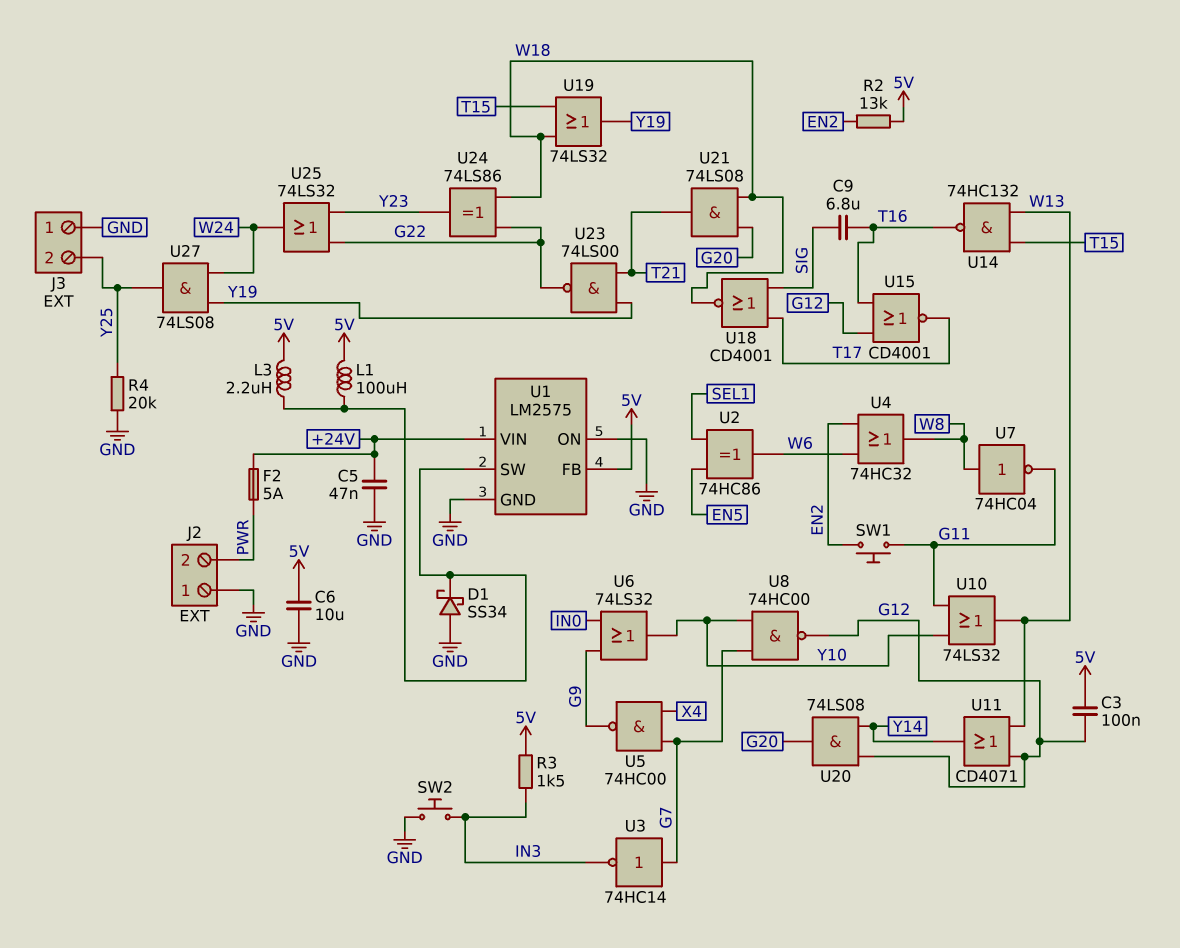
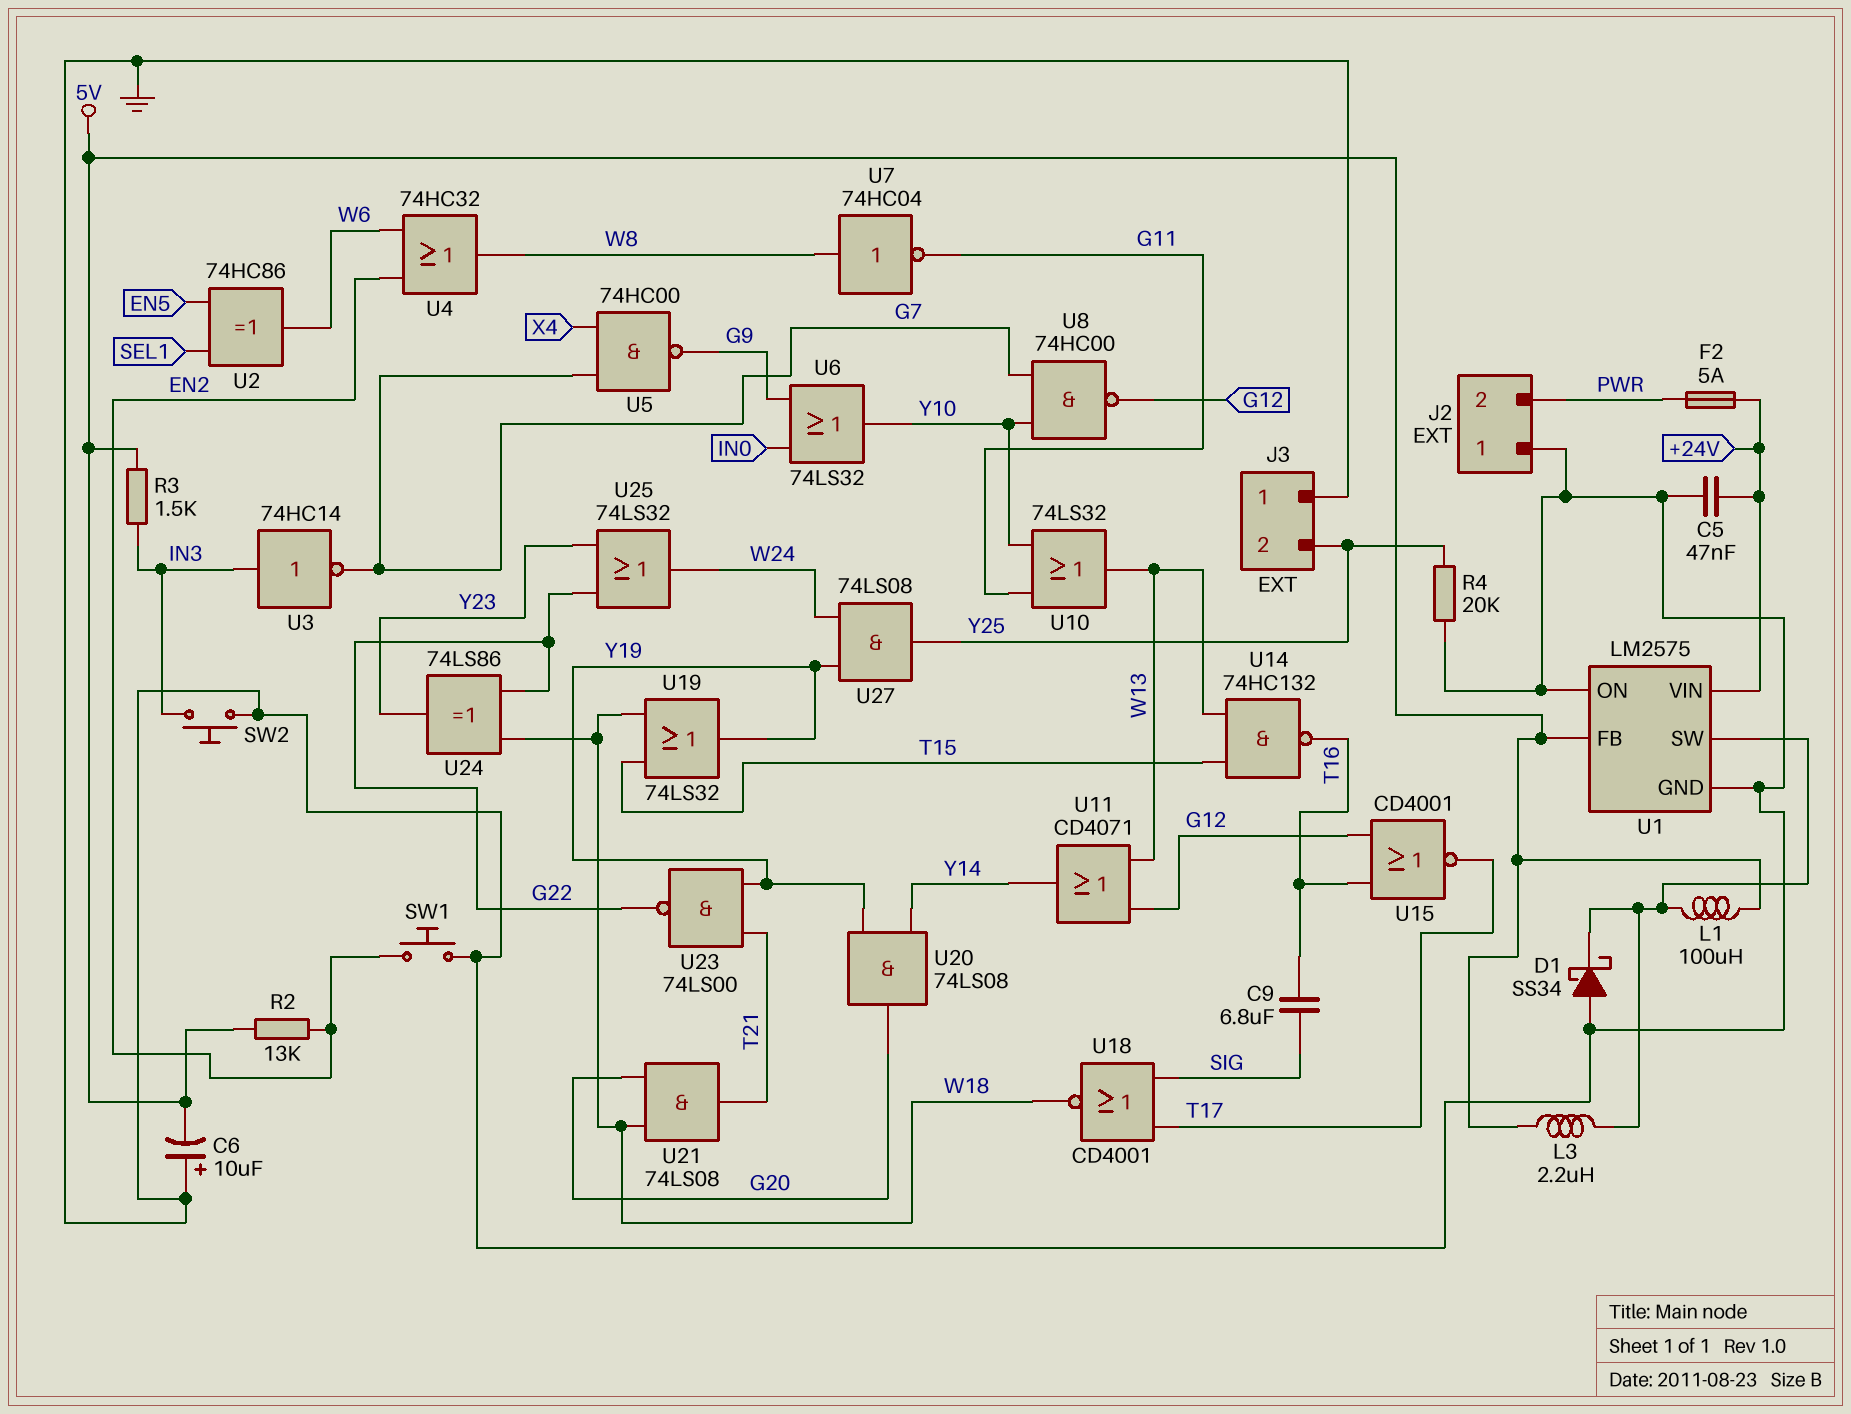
C3: 100nF (5V, G12) -> none
C6: 10uF (5V, GND) -> 10uF (plus GND, minus 5V)
SW1: button (EN2, G11) -> button (EN2, GND)
U3: NOT 74HC14 (in G7, out IN3) -> NOT 74HC14 (in IN3, out G7)
U20: AND 74LS08 (in G12, in Y14, out G20) -> AND 74LS08 (in Y14, in Y19, out G20)

